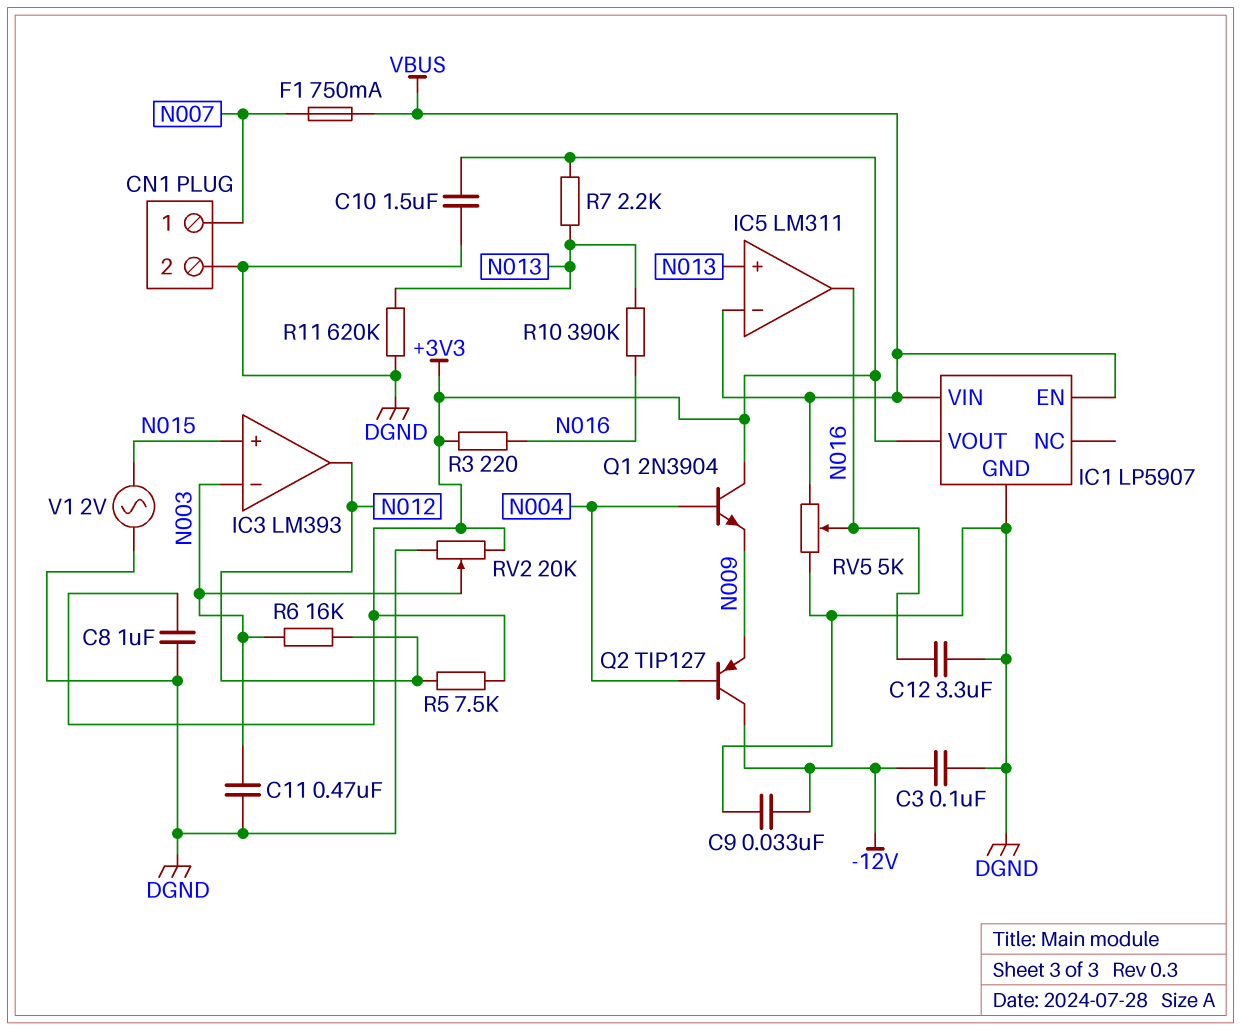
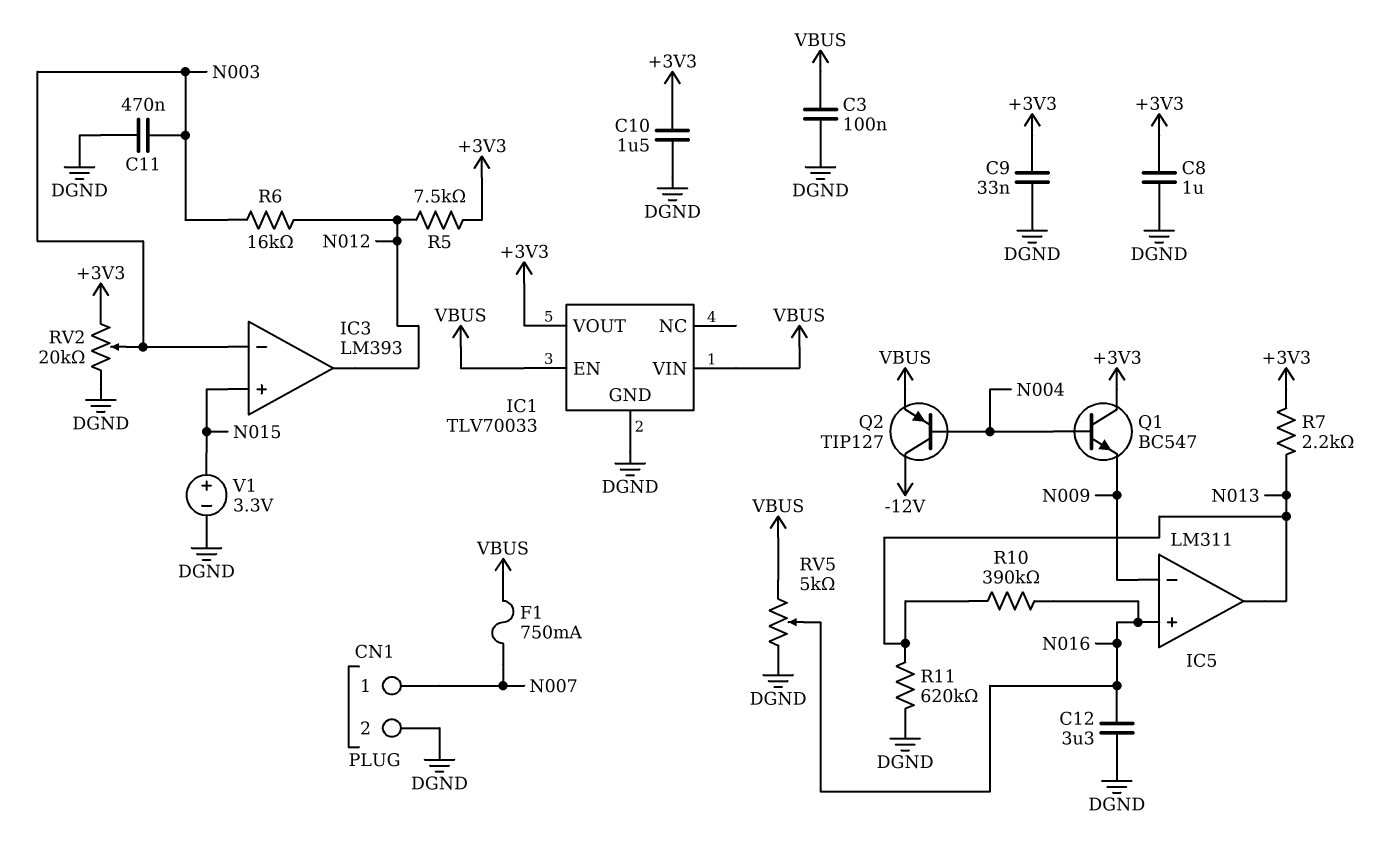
C3: 100nF (-12V, DGND) -> 100nF (DGND, VBUS)
C9: 33nF (-12V, DGND) -> 33nF (+3V3, DGND)
IC1: LP5907 -> TLV70033
IC5 pin in+: N013 -> N016
IC5 pin in-: VBUS -> N009
IC5 pin out: N016 -> N013
Q1: NPN 2N3904 (B N004, C +3V3, E N009) -> NPN BC547 (B N004, C +3V3, E N009)
Q2: PNP TIP127 (B N004, C -12V, E N009) -> PNP TIP127 (B N004, C -12V, E VBUS)
R3: 220 (+3V3, N016) -> none
V1: AC 2V (DGND, N015) -> 3.3V (plus N015, minus DGND)

